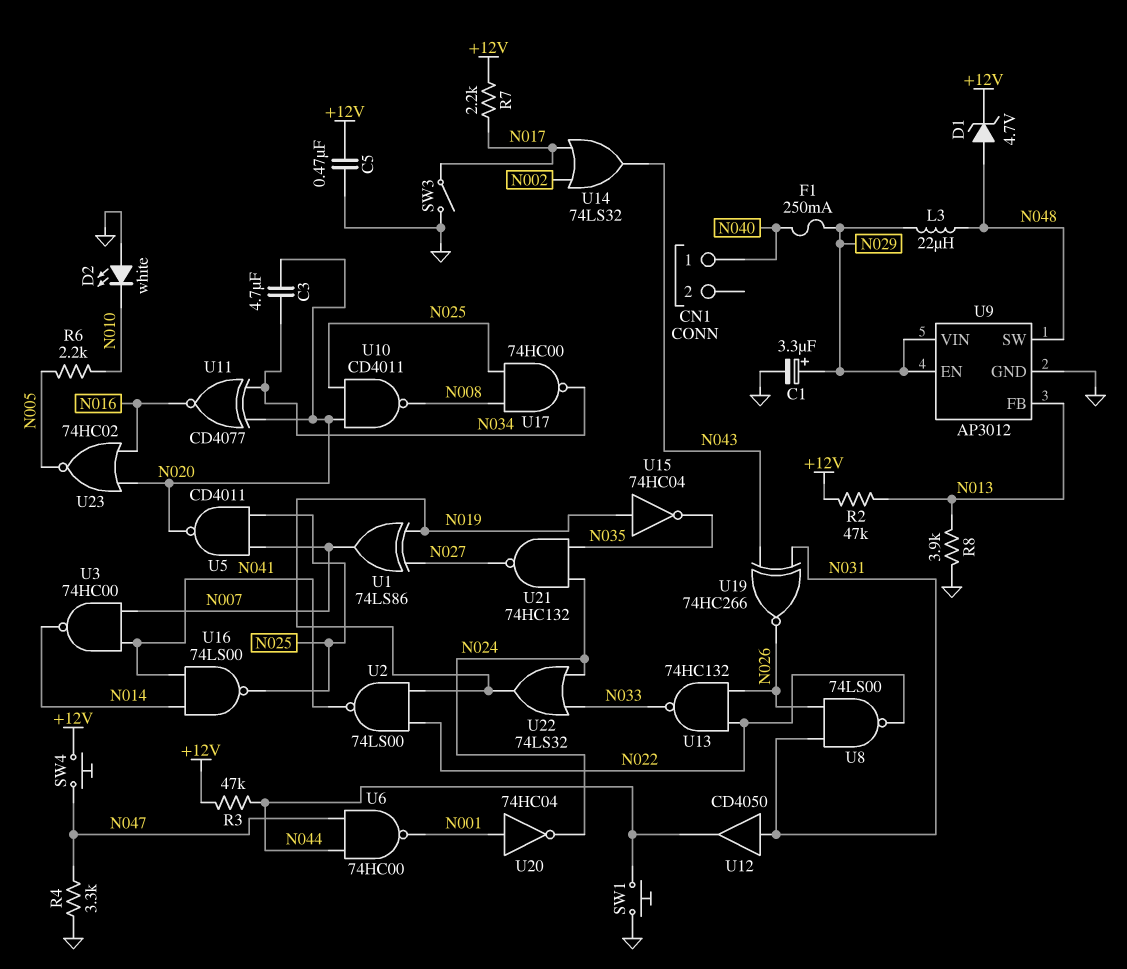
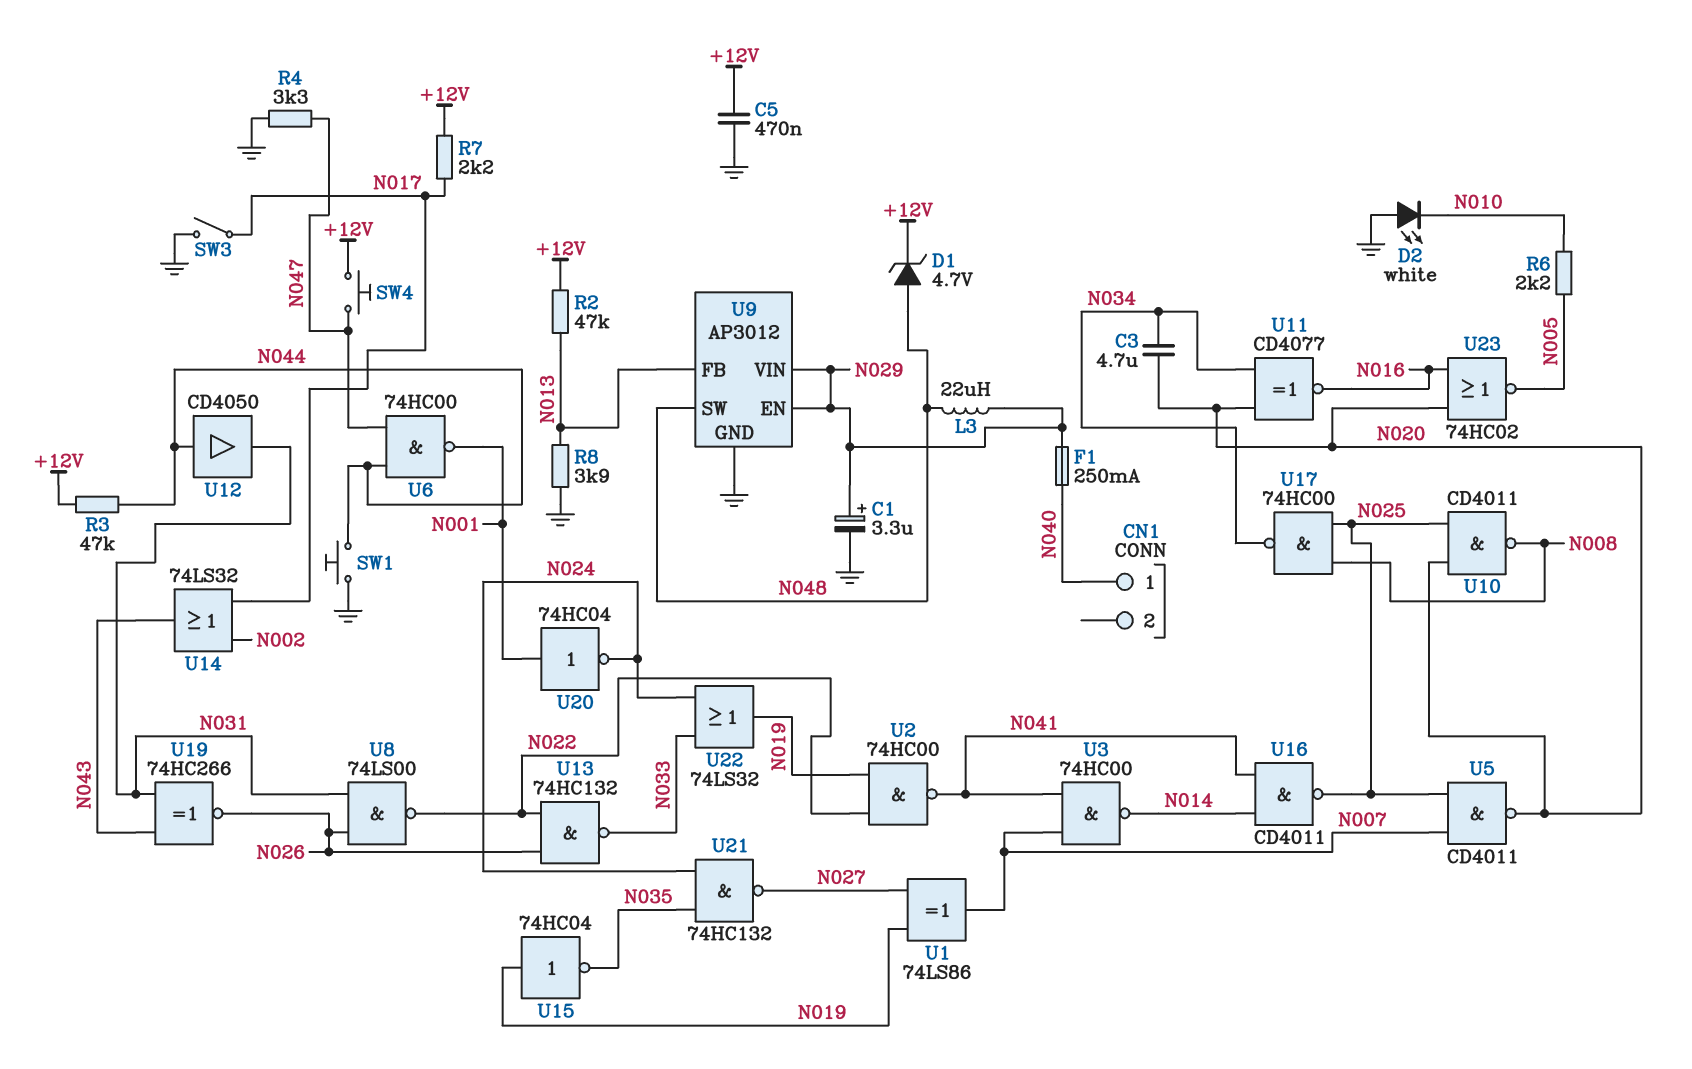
U2: NAND 74LS00 (in N019, in N022, out N041) -> NAND 74HC00 (in N019, in N022, out N041)
U12: buffer CD4050 (in N031, out N044) -> buffer CD4050 (in N044, out N031)
U16: NAND 74LS00 (in N014, in N041, out N025) -> NAND CD4011 (in N014, in N041, out N025)

